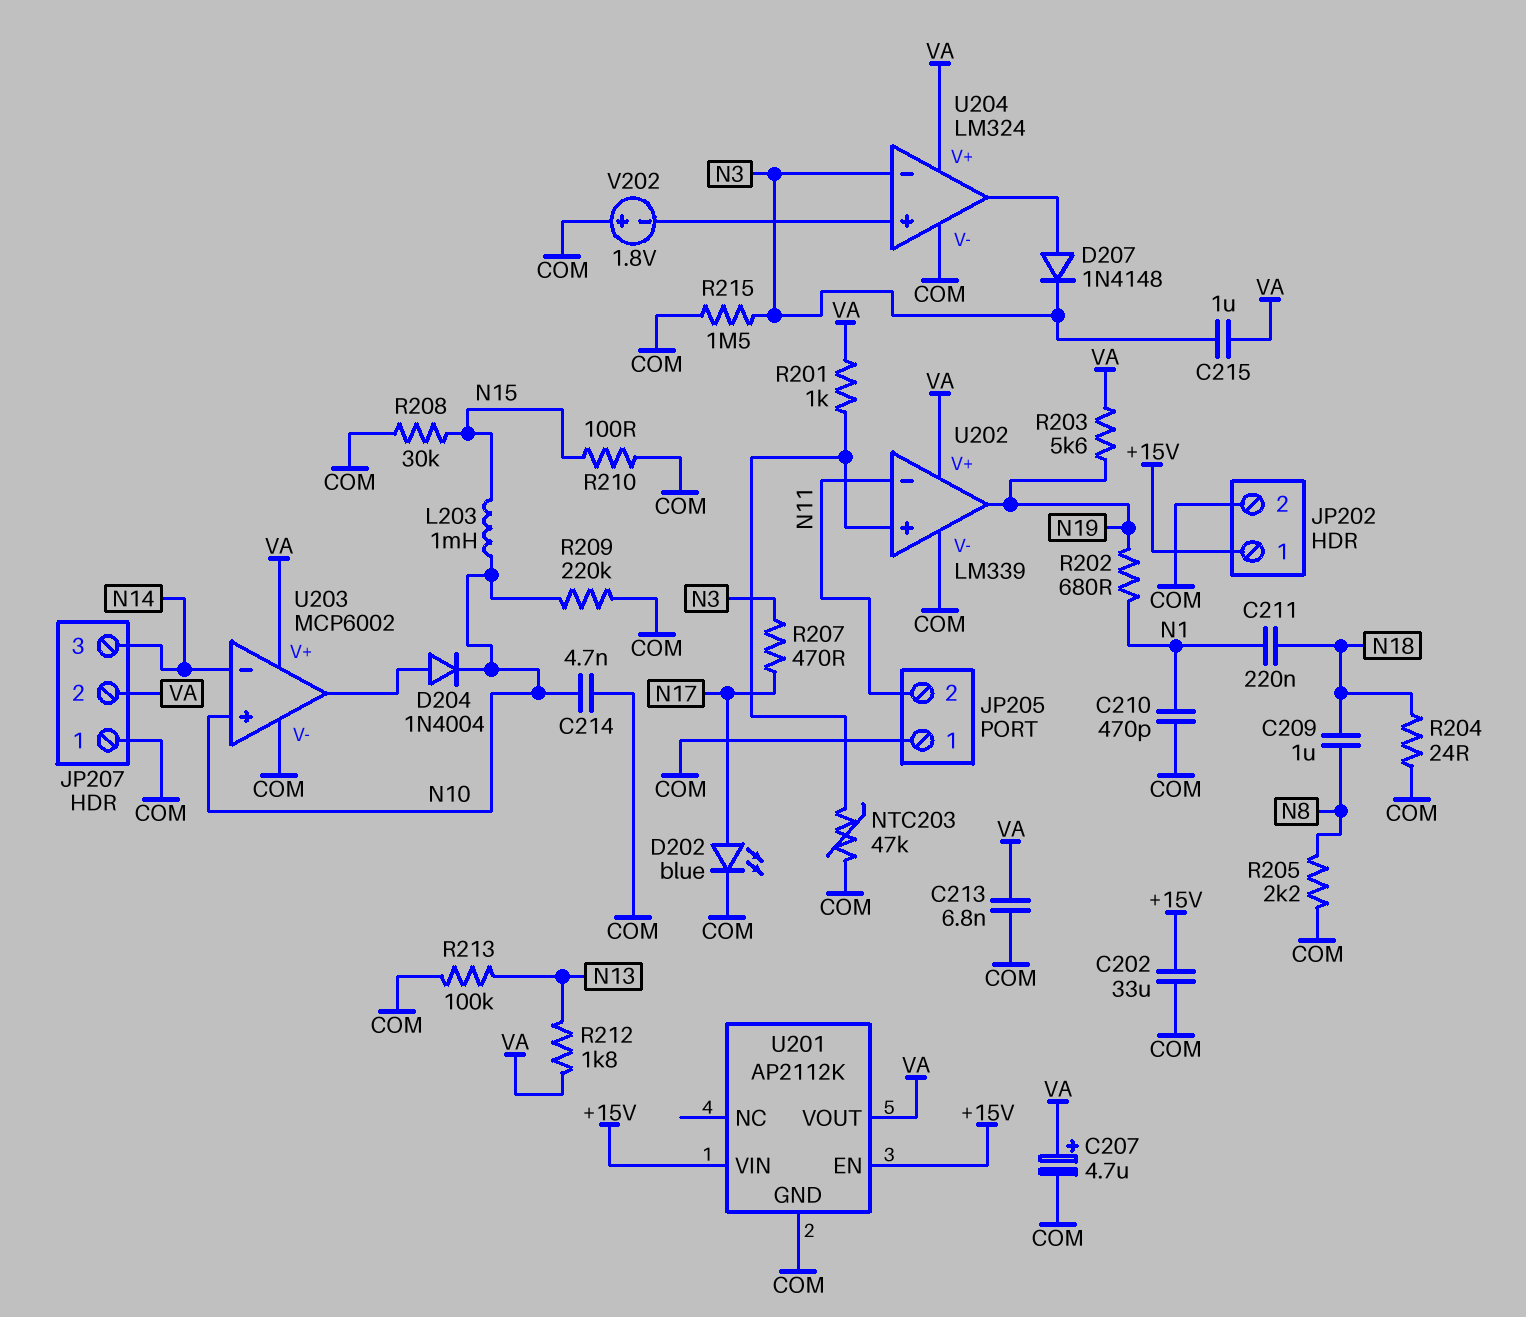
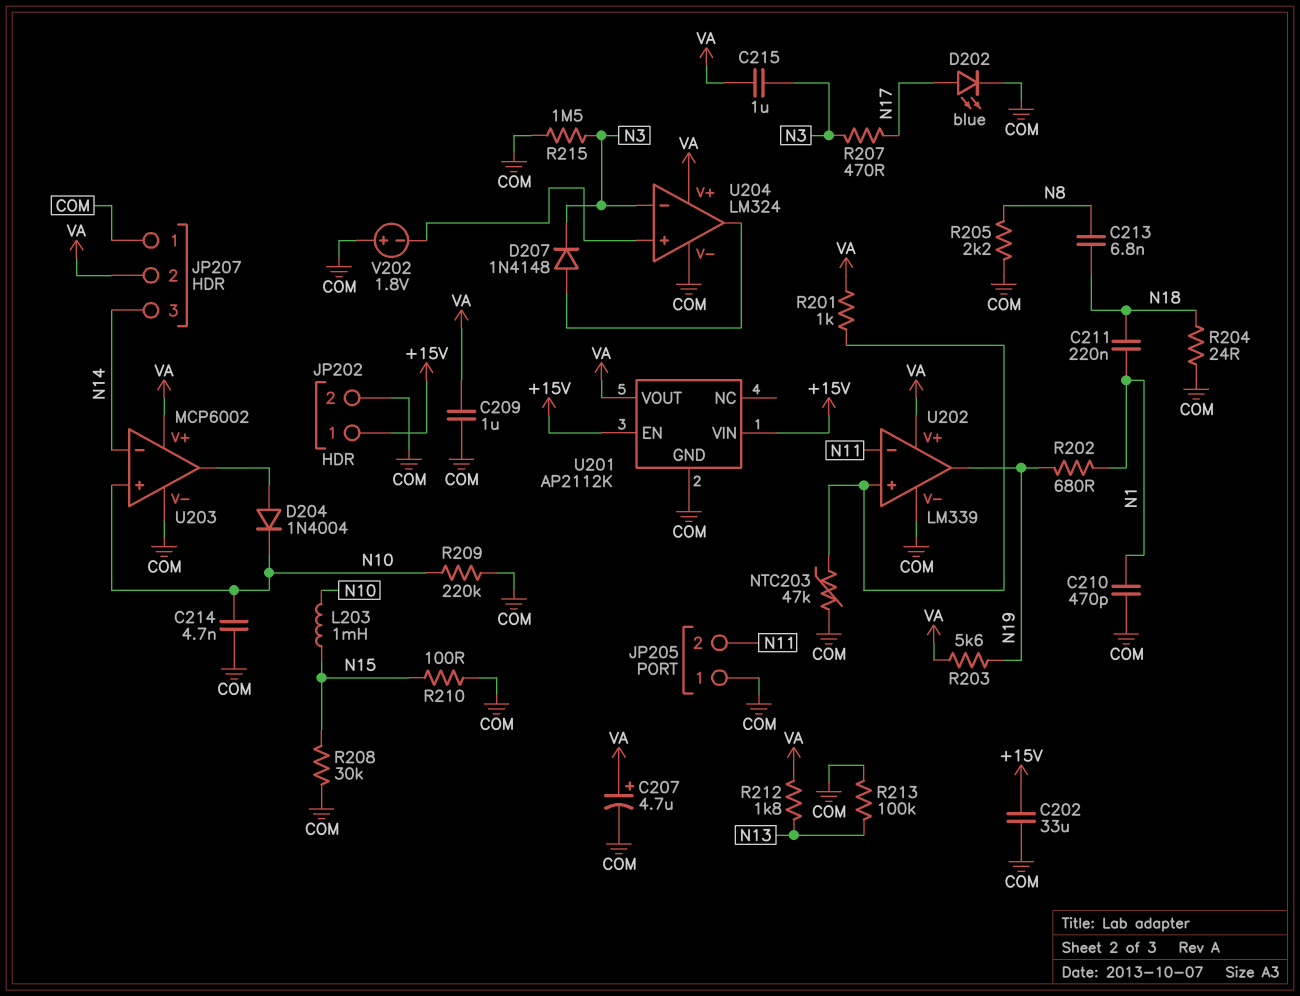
C209: 1uF (N8, N18) -> 1uF (COM, VA)
C213: 6.8nF (COM, VA) -> 6.8nF (N8, N18)

